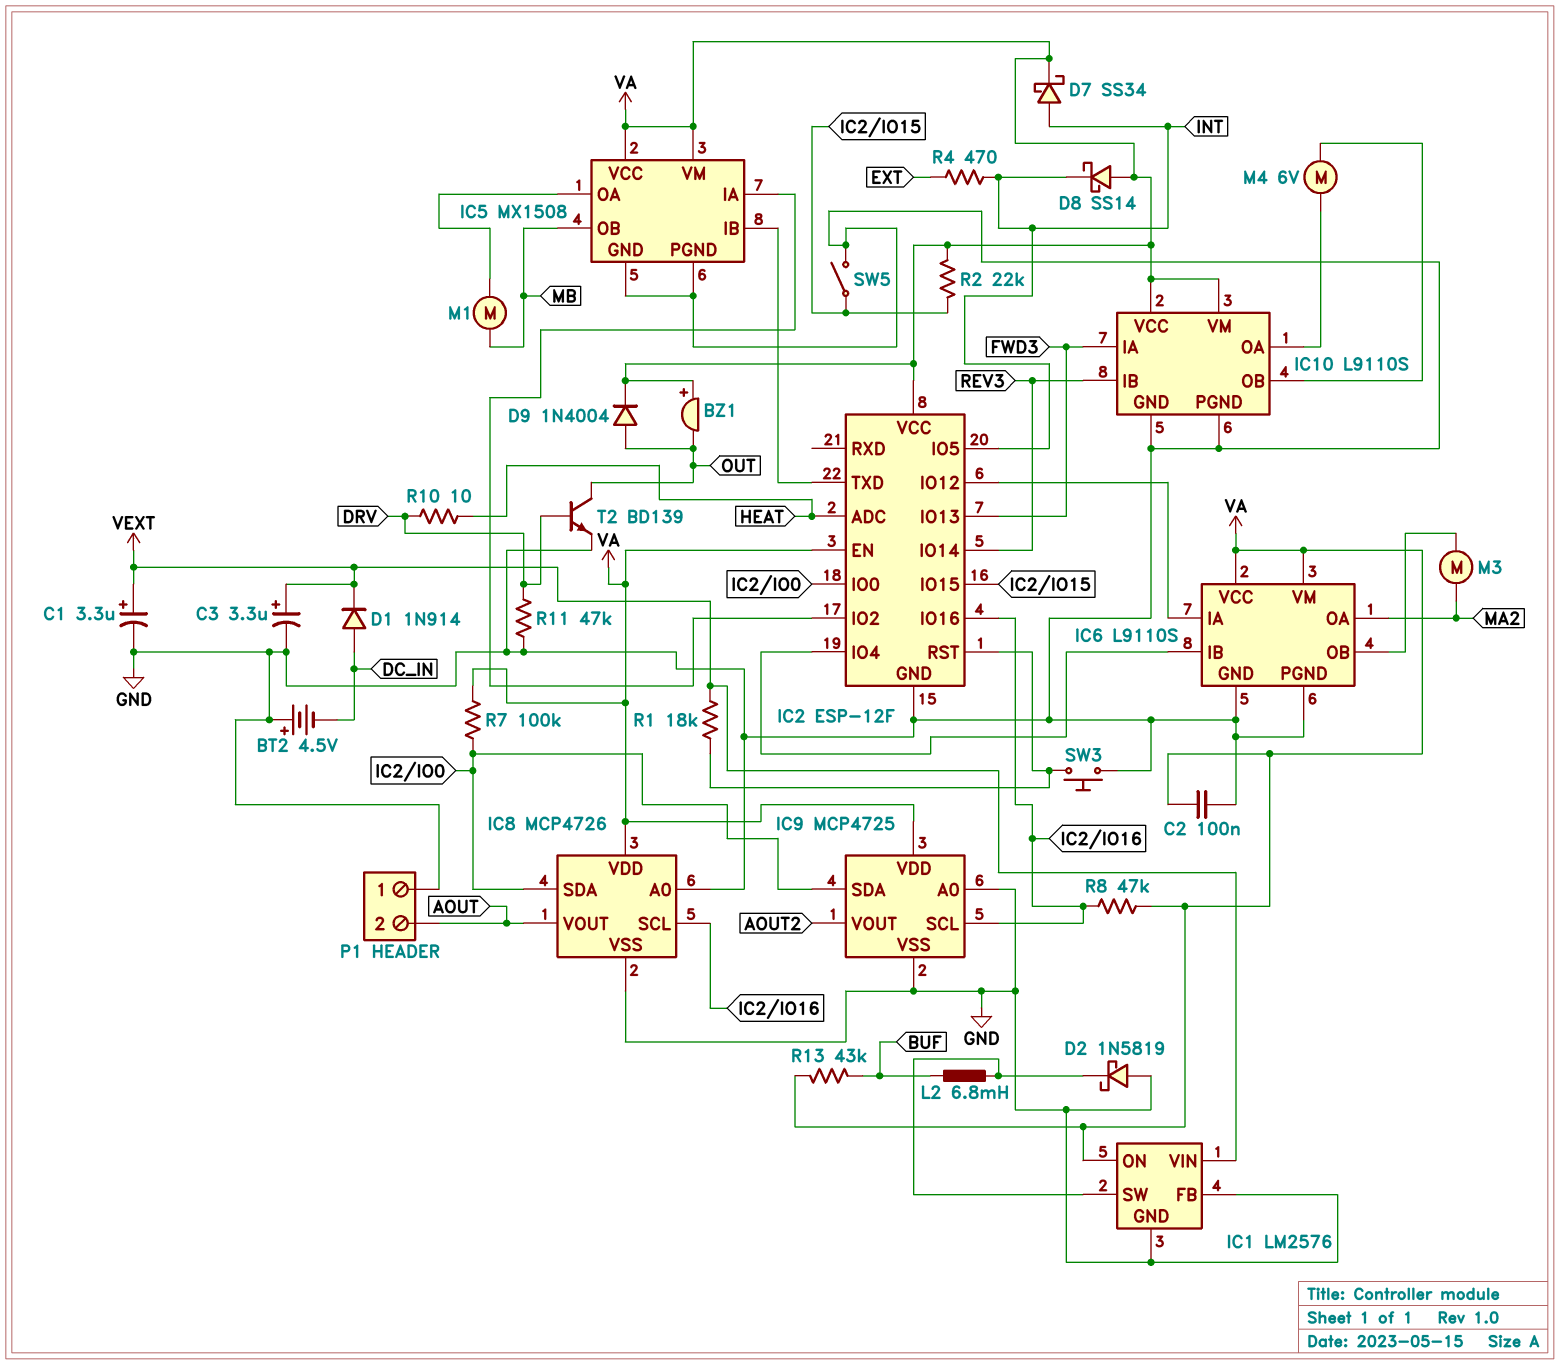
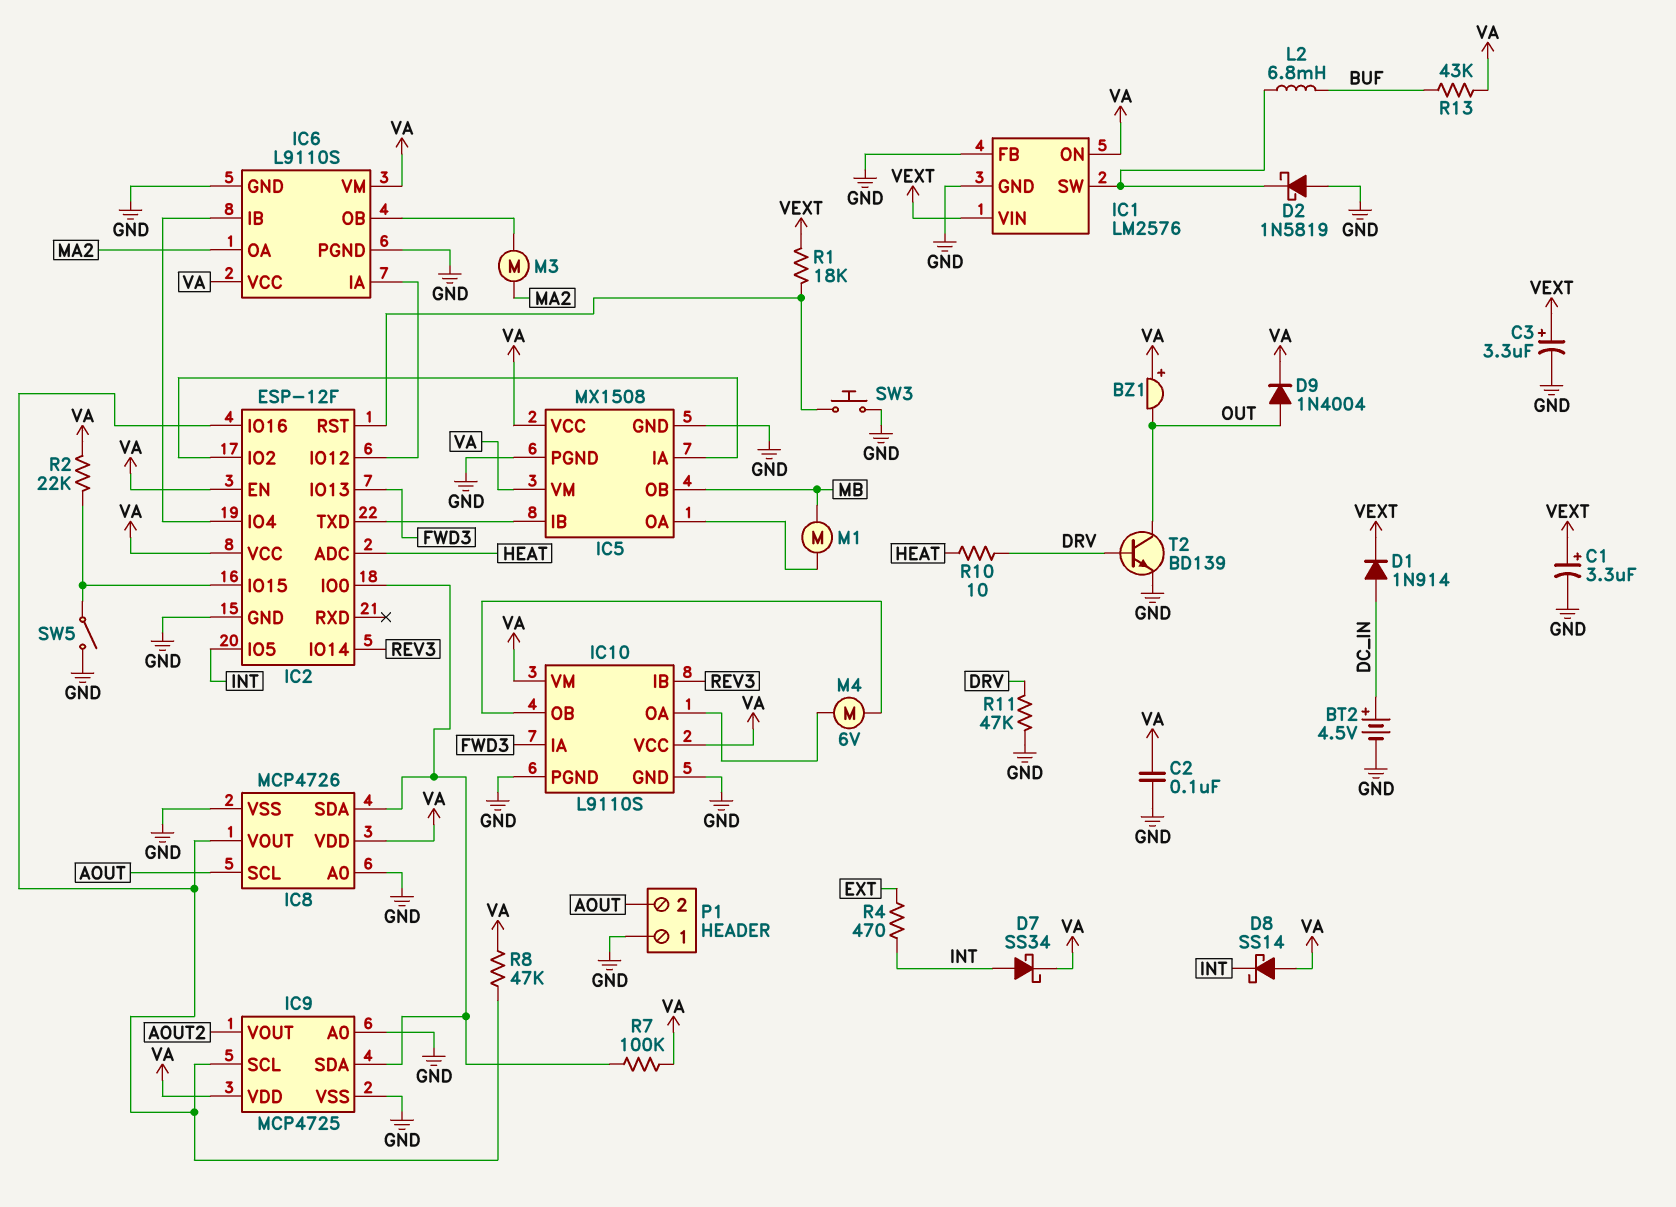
BT2: 4.5V (plus GND, minus DC_IN) -> 4.5V (plus DC_IN, minus GND)
IC8 pin SCL: IC2/IO16 -> AOUT
IC8 pin VOUT: AOUT -> IC2/IO16

